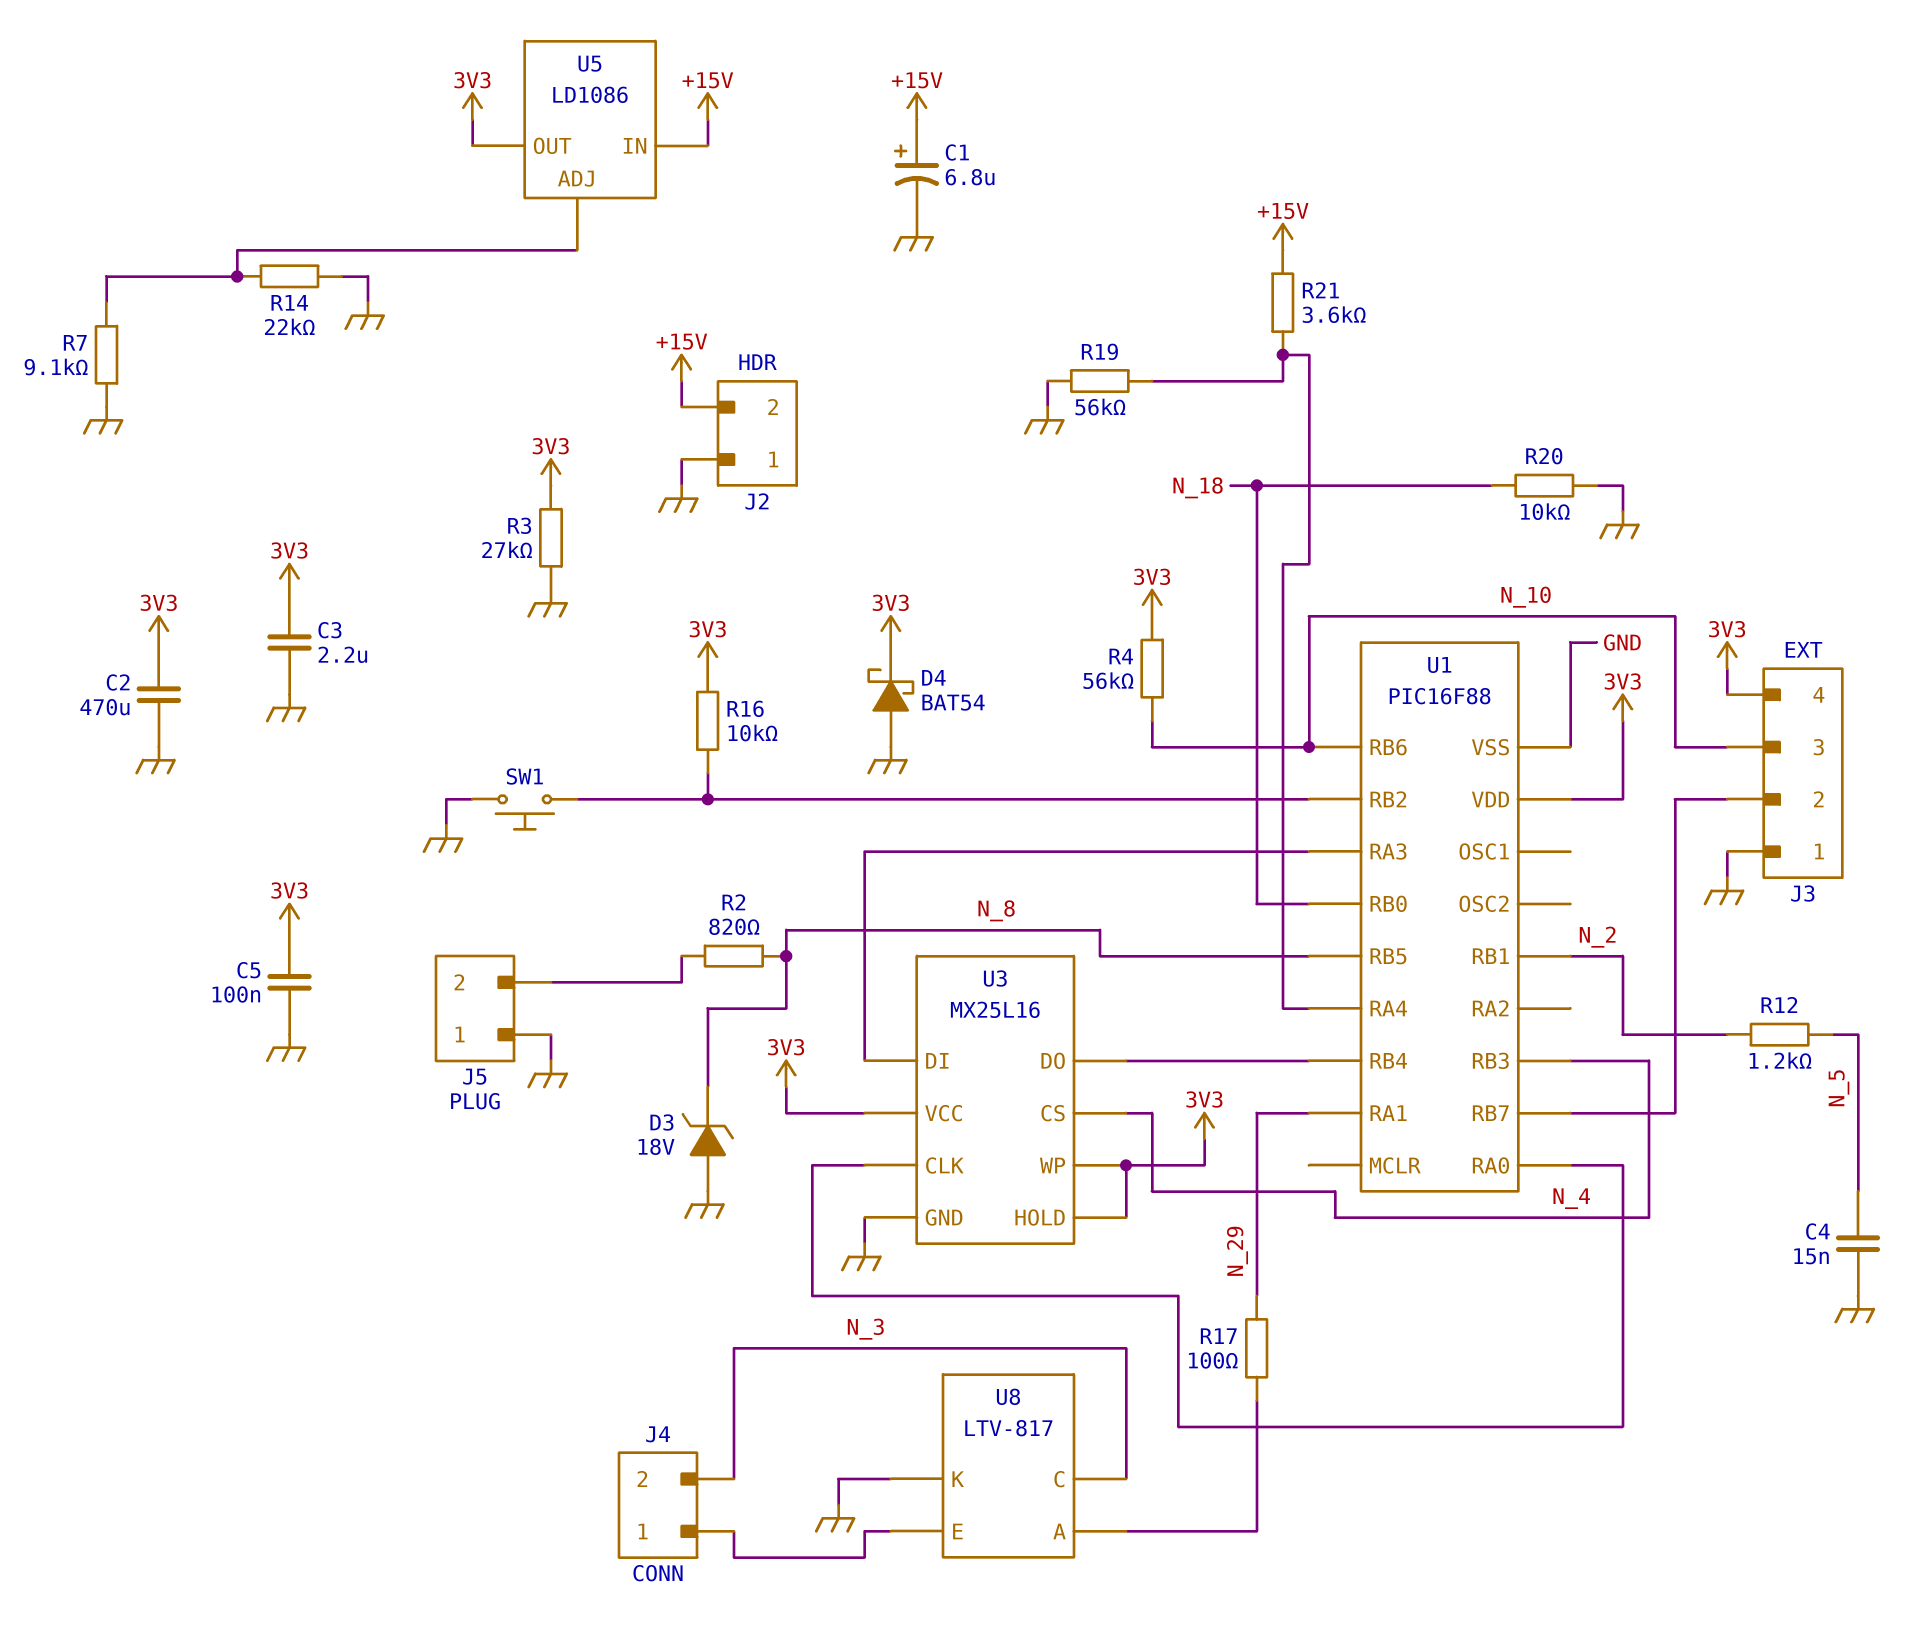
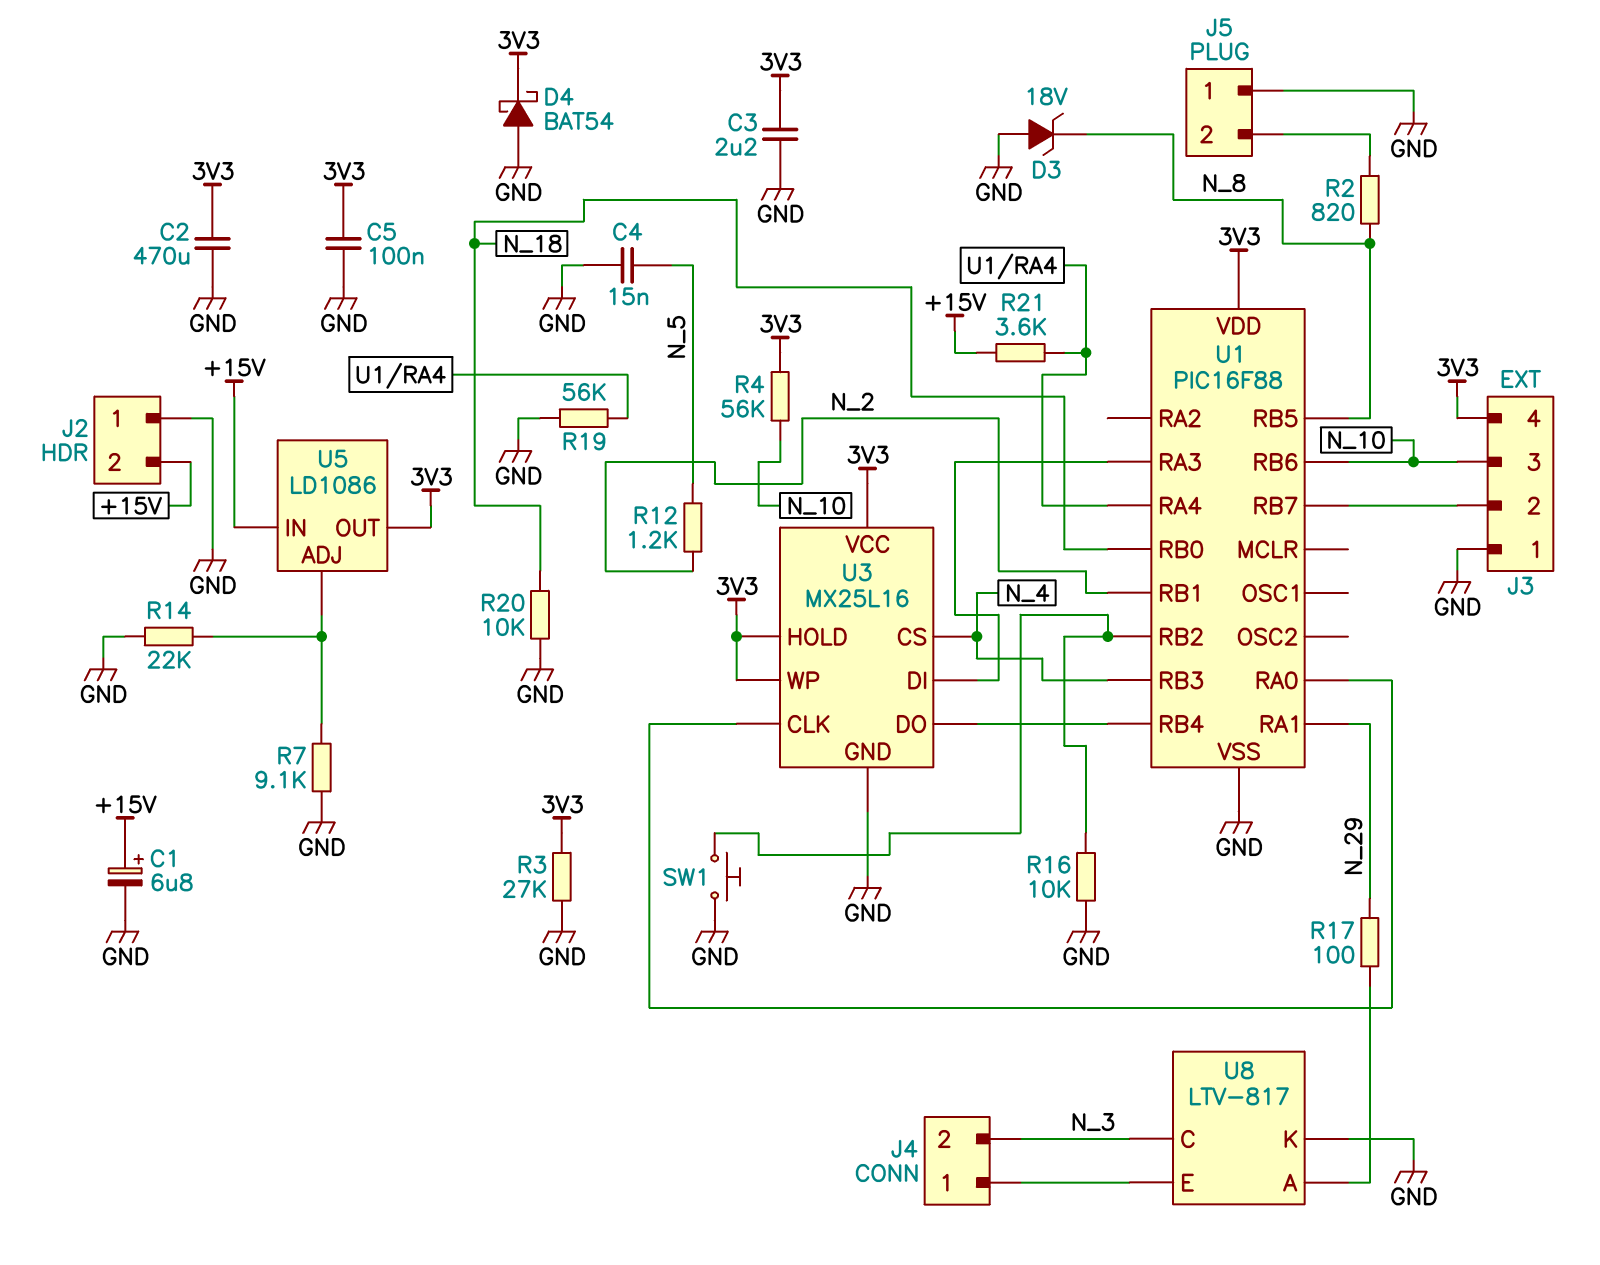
R16: 10k (3V3, U1/RB2) -> 10k (GND, U1/RB2)

